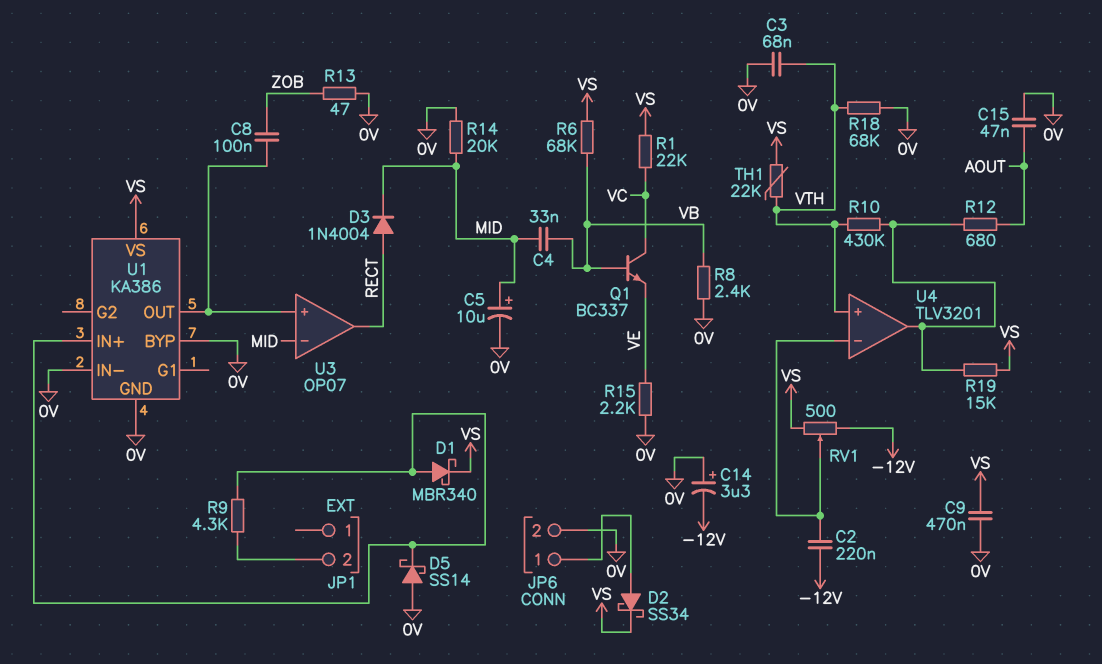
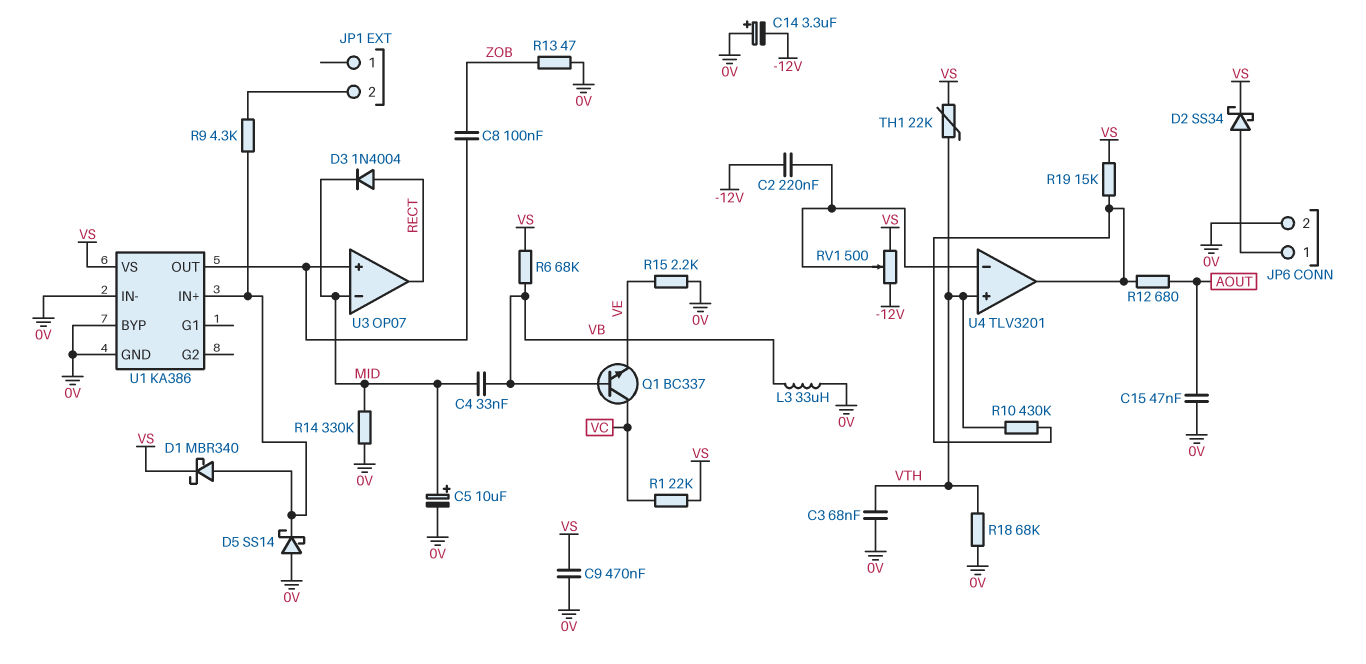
L3: none -> 33uH (0V, VB)
R8: 2.4k (0V, VB) -> none
R14: 20k (0V, MID) -> 330k (0V, MID)

